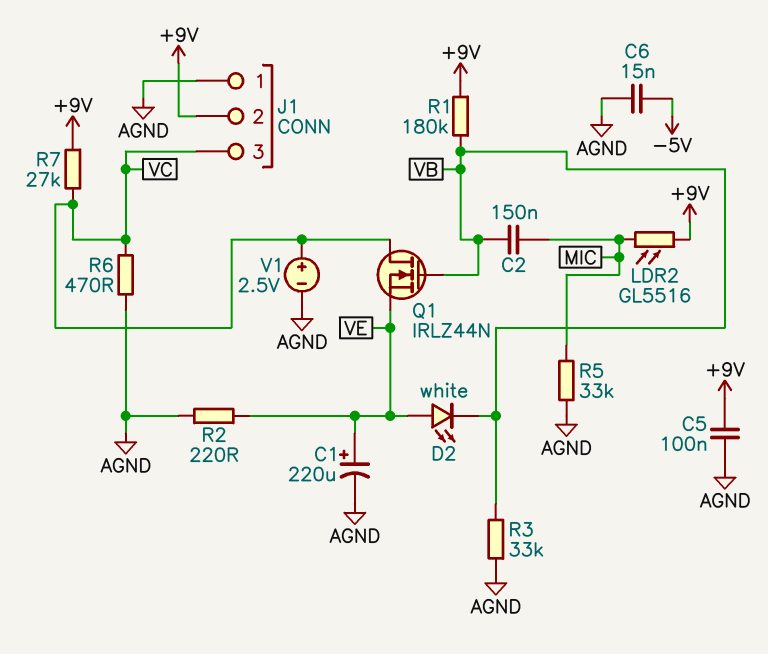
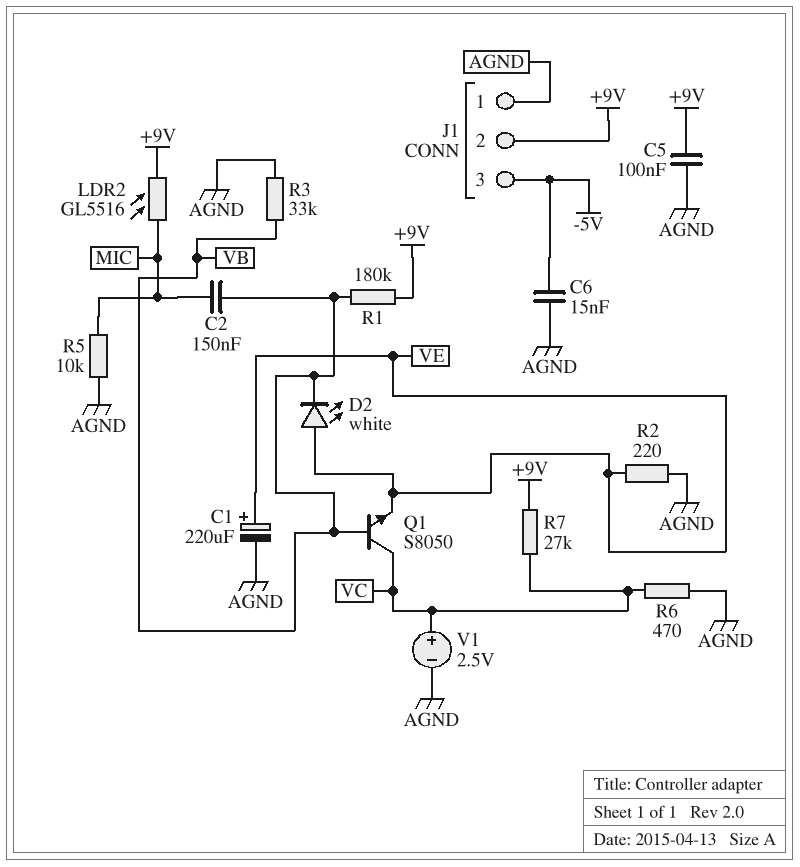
J1 pin 3: VC -> -5V
Q1: NMOS IRLZ44N (G VB, D VC, S VE) -> NPN S8050 (B VB, C VC, E VE)
R5: 33k (AGND, MIC) -> 10k (AGND, MIC)

